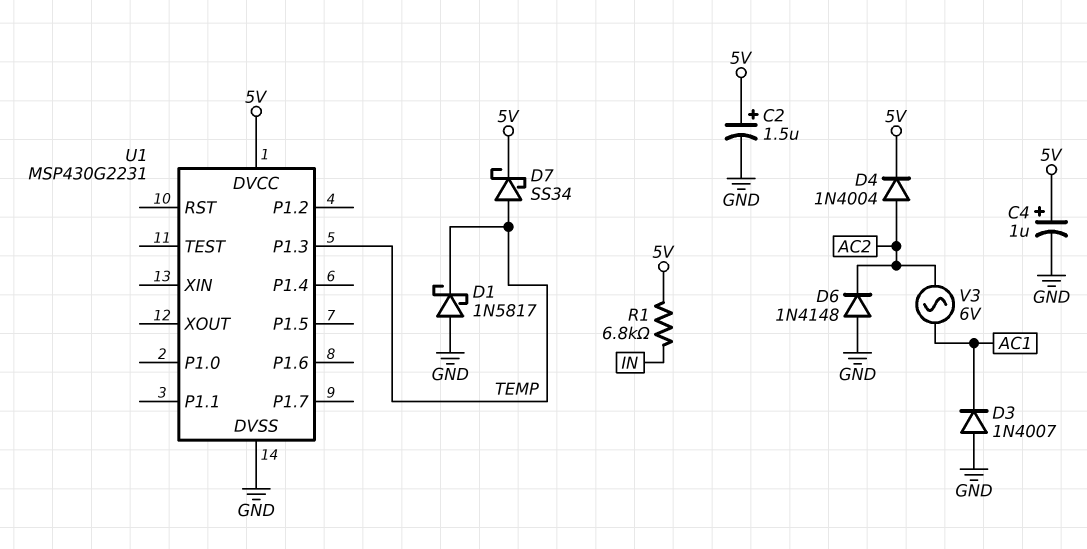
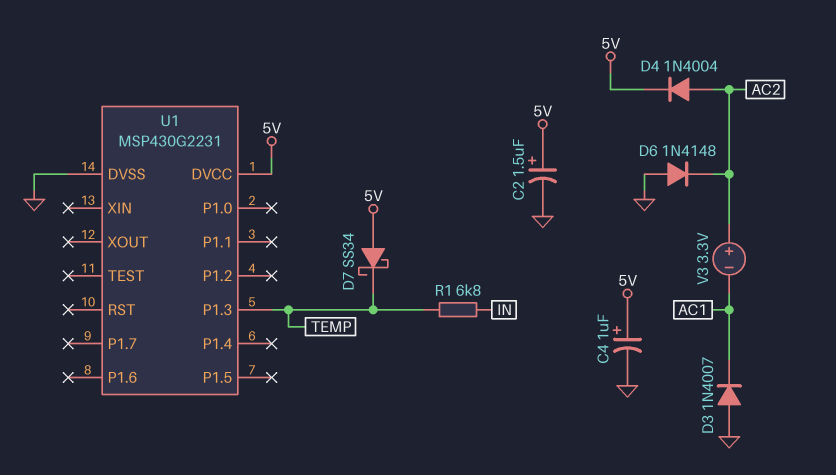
D1: schottky 1N5817 (A GND, K TEMP) -> none
D7: schottky SS34 (A TEMP, K 5V) -> schottky SS34 (A 5V, K TEMP)
R1: 6.8k (5V, IN) -> 6.8k (IN, TEMP)
V3: AC 6V (AC1, AC2) -> 3.3V (plus AC2, minus AC1)

